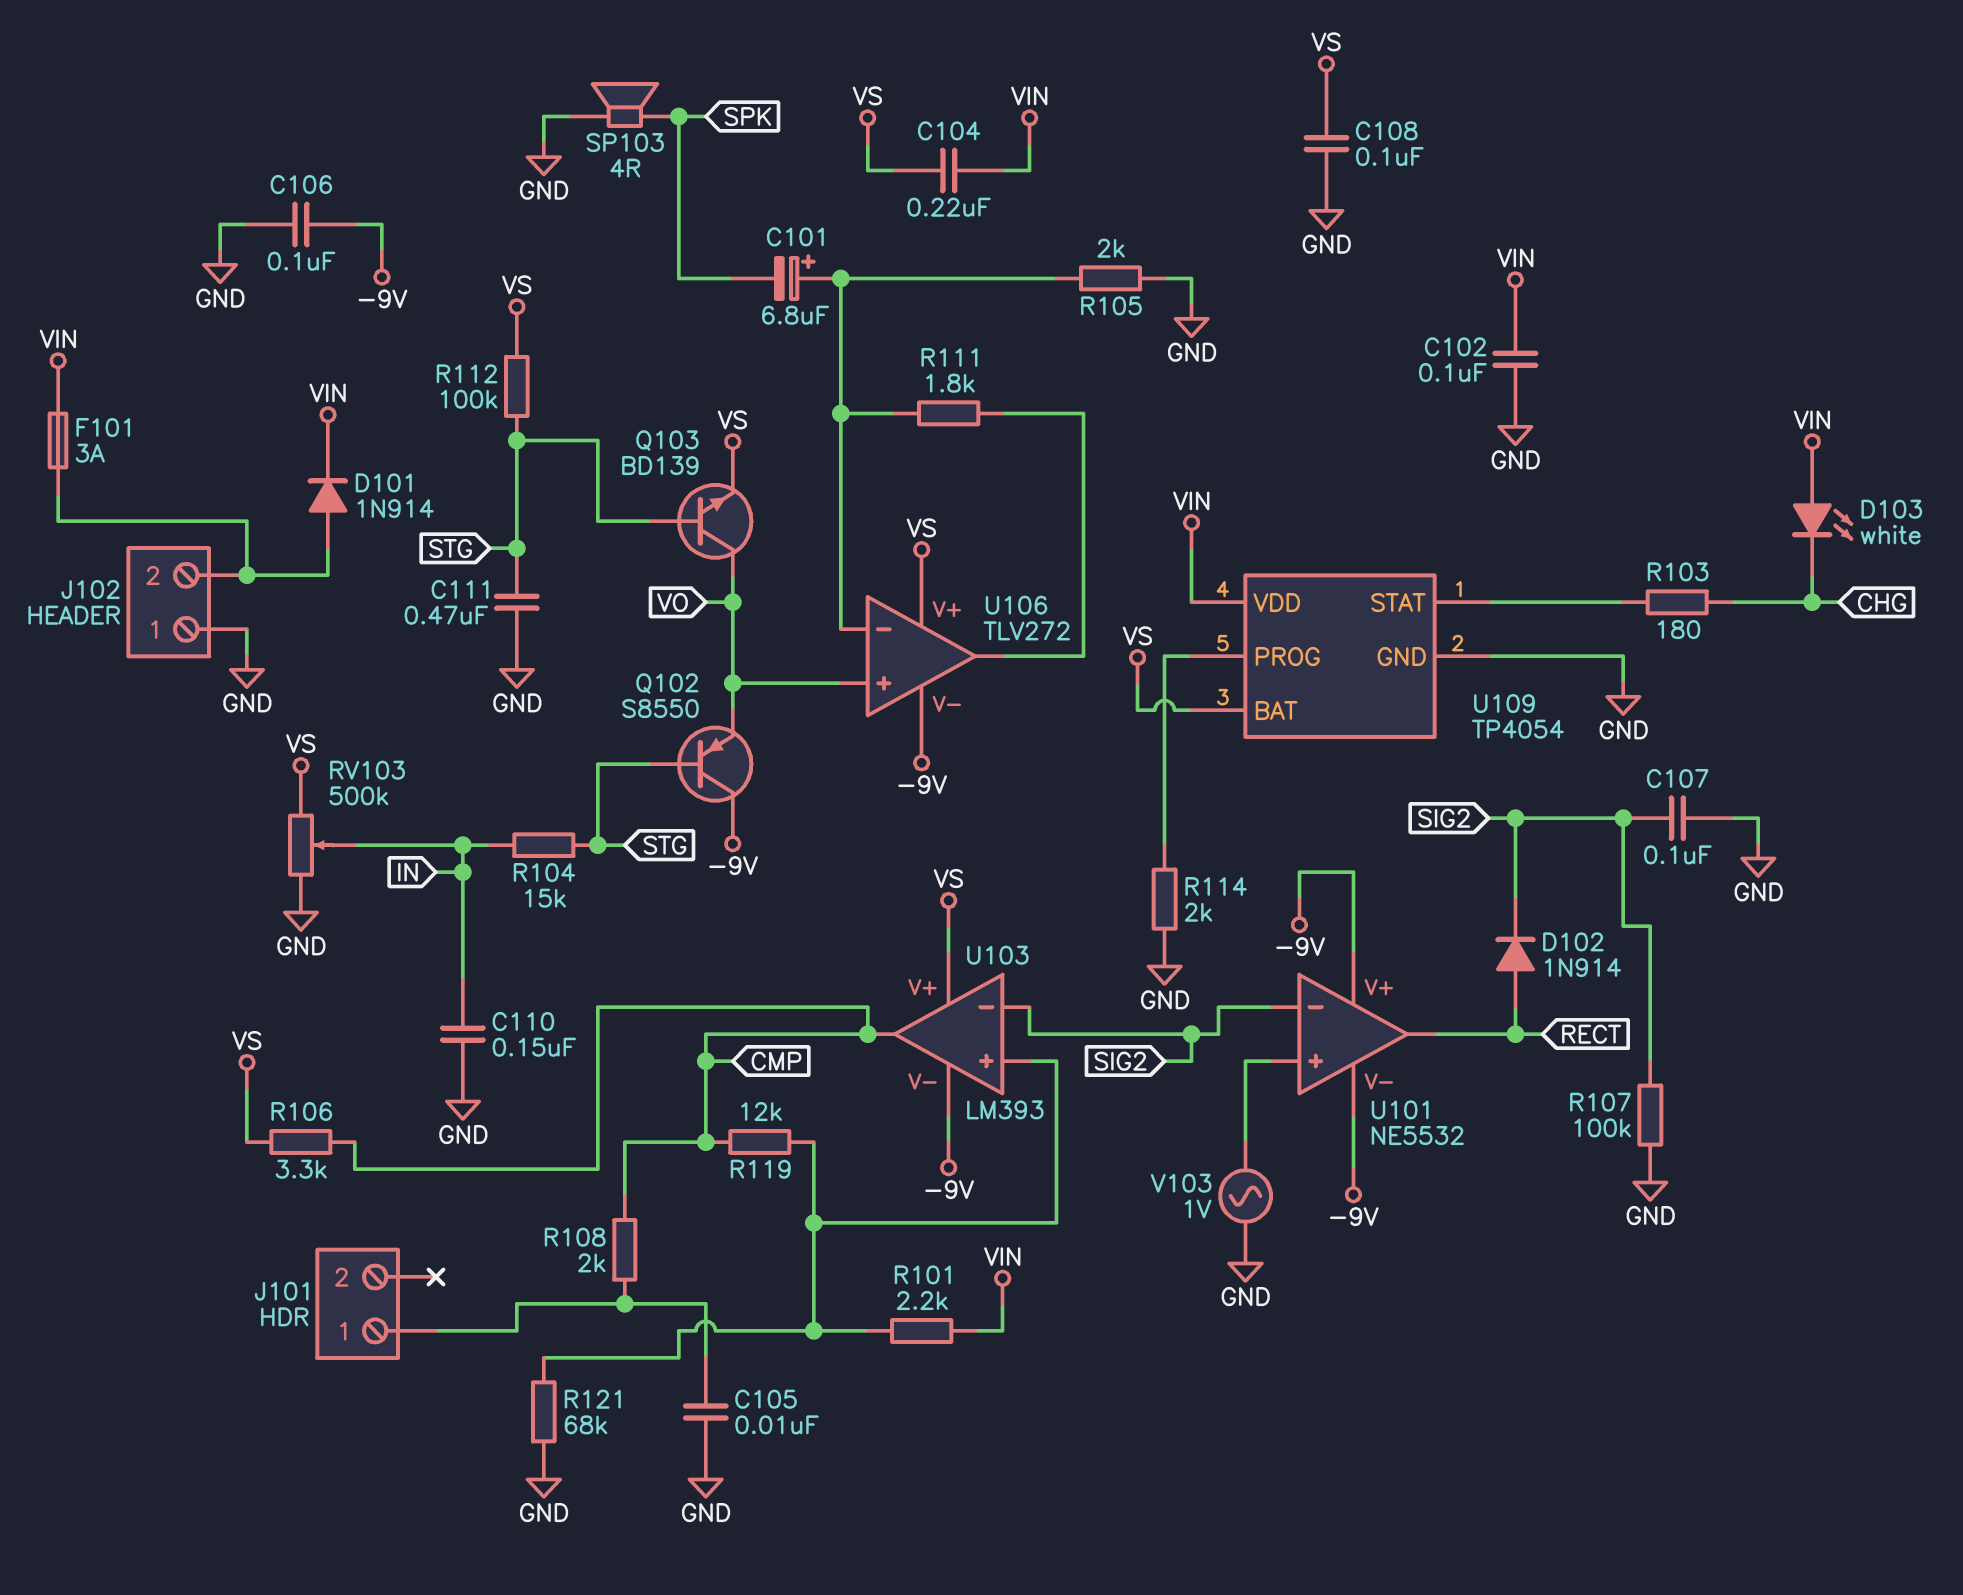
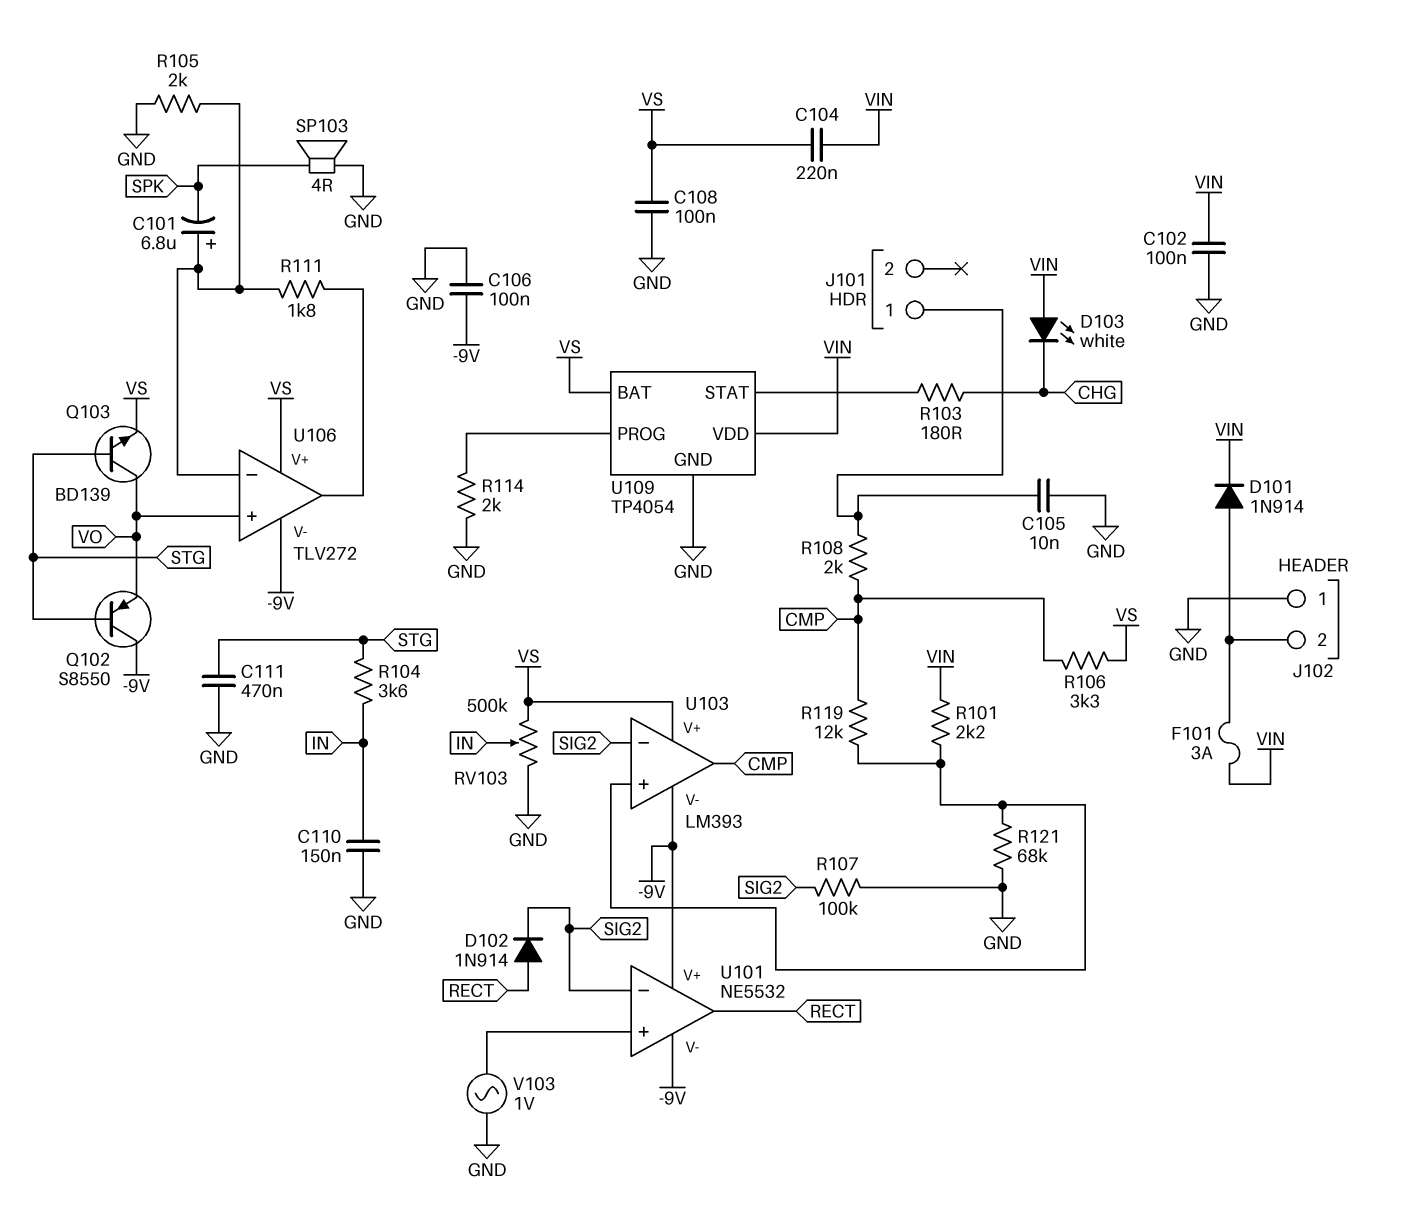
C107: 100nF (GND, SIG2) -> none
R104: 15k (IN, STG) -> 3.6k (IN, STG)
R112: 100k (STG, VS) -> none

